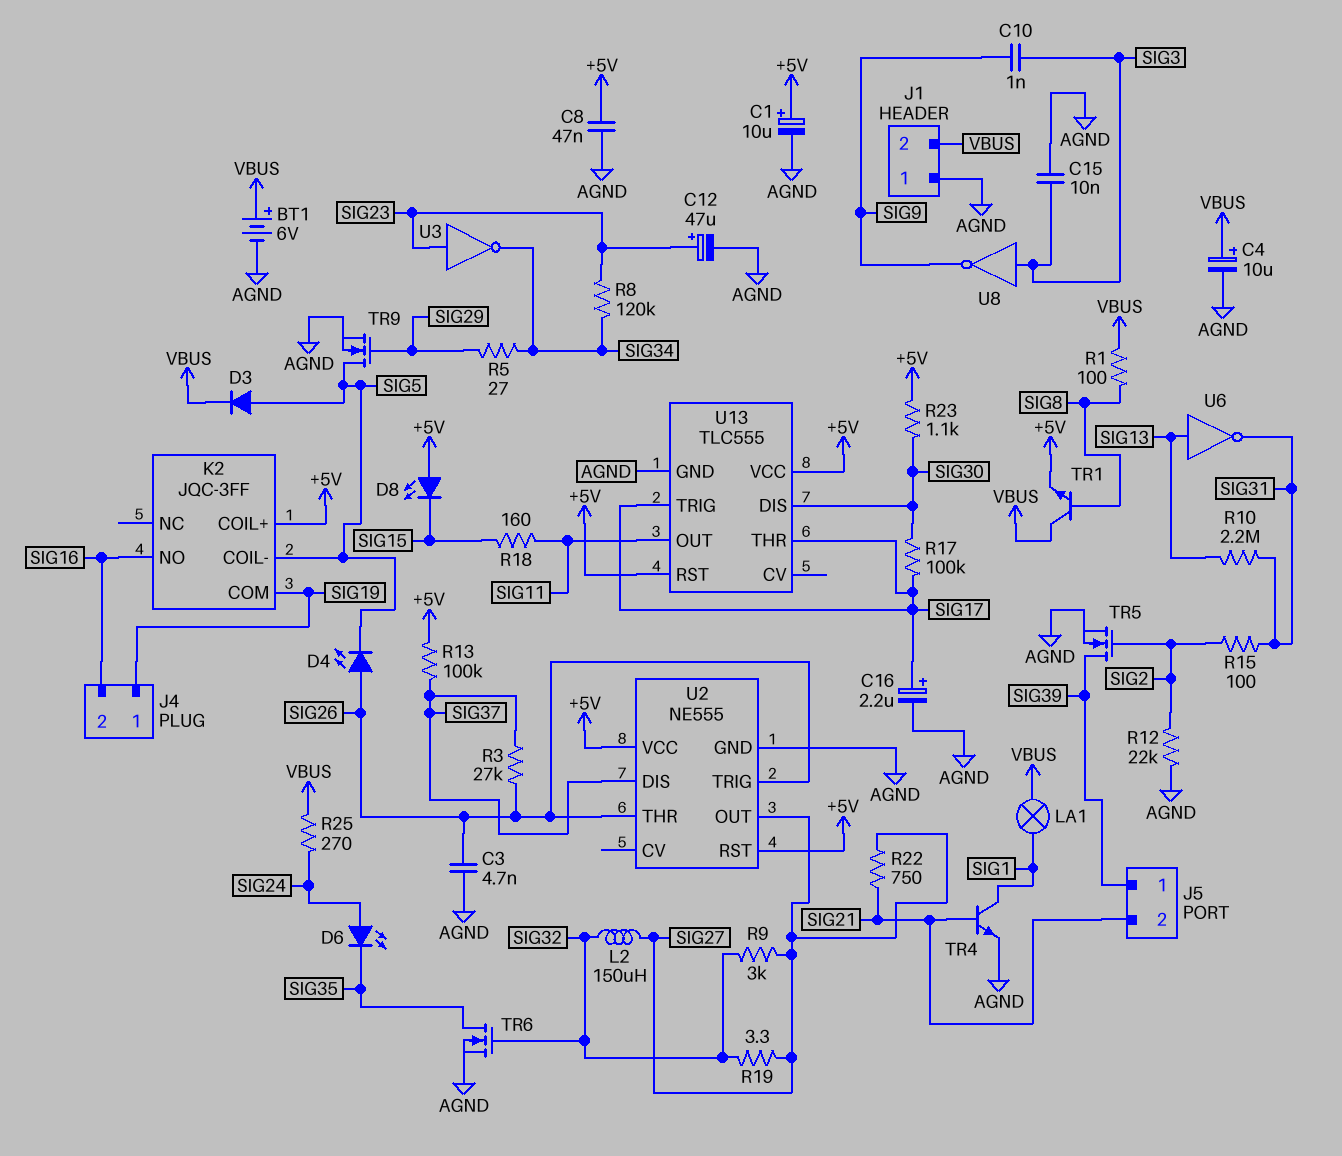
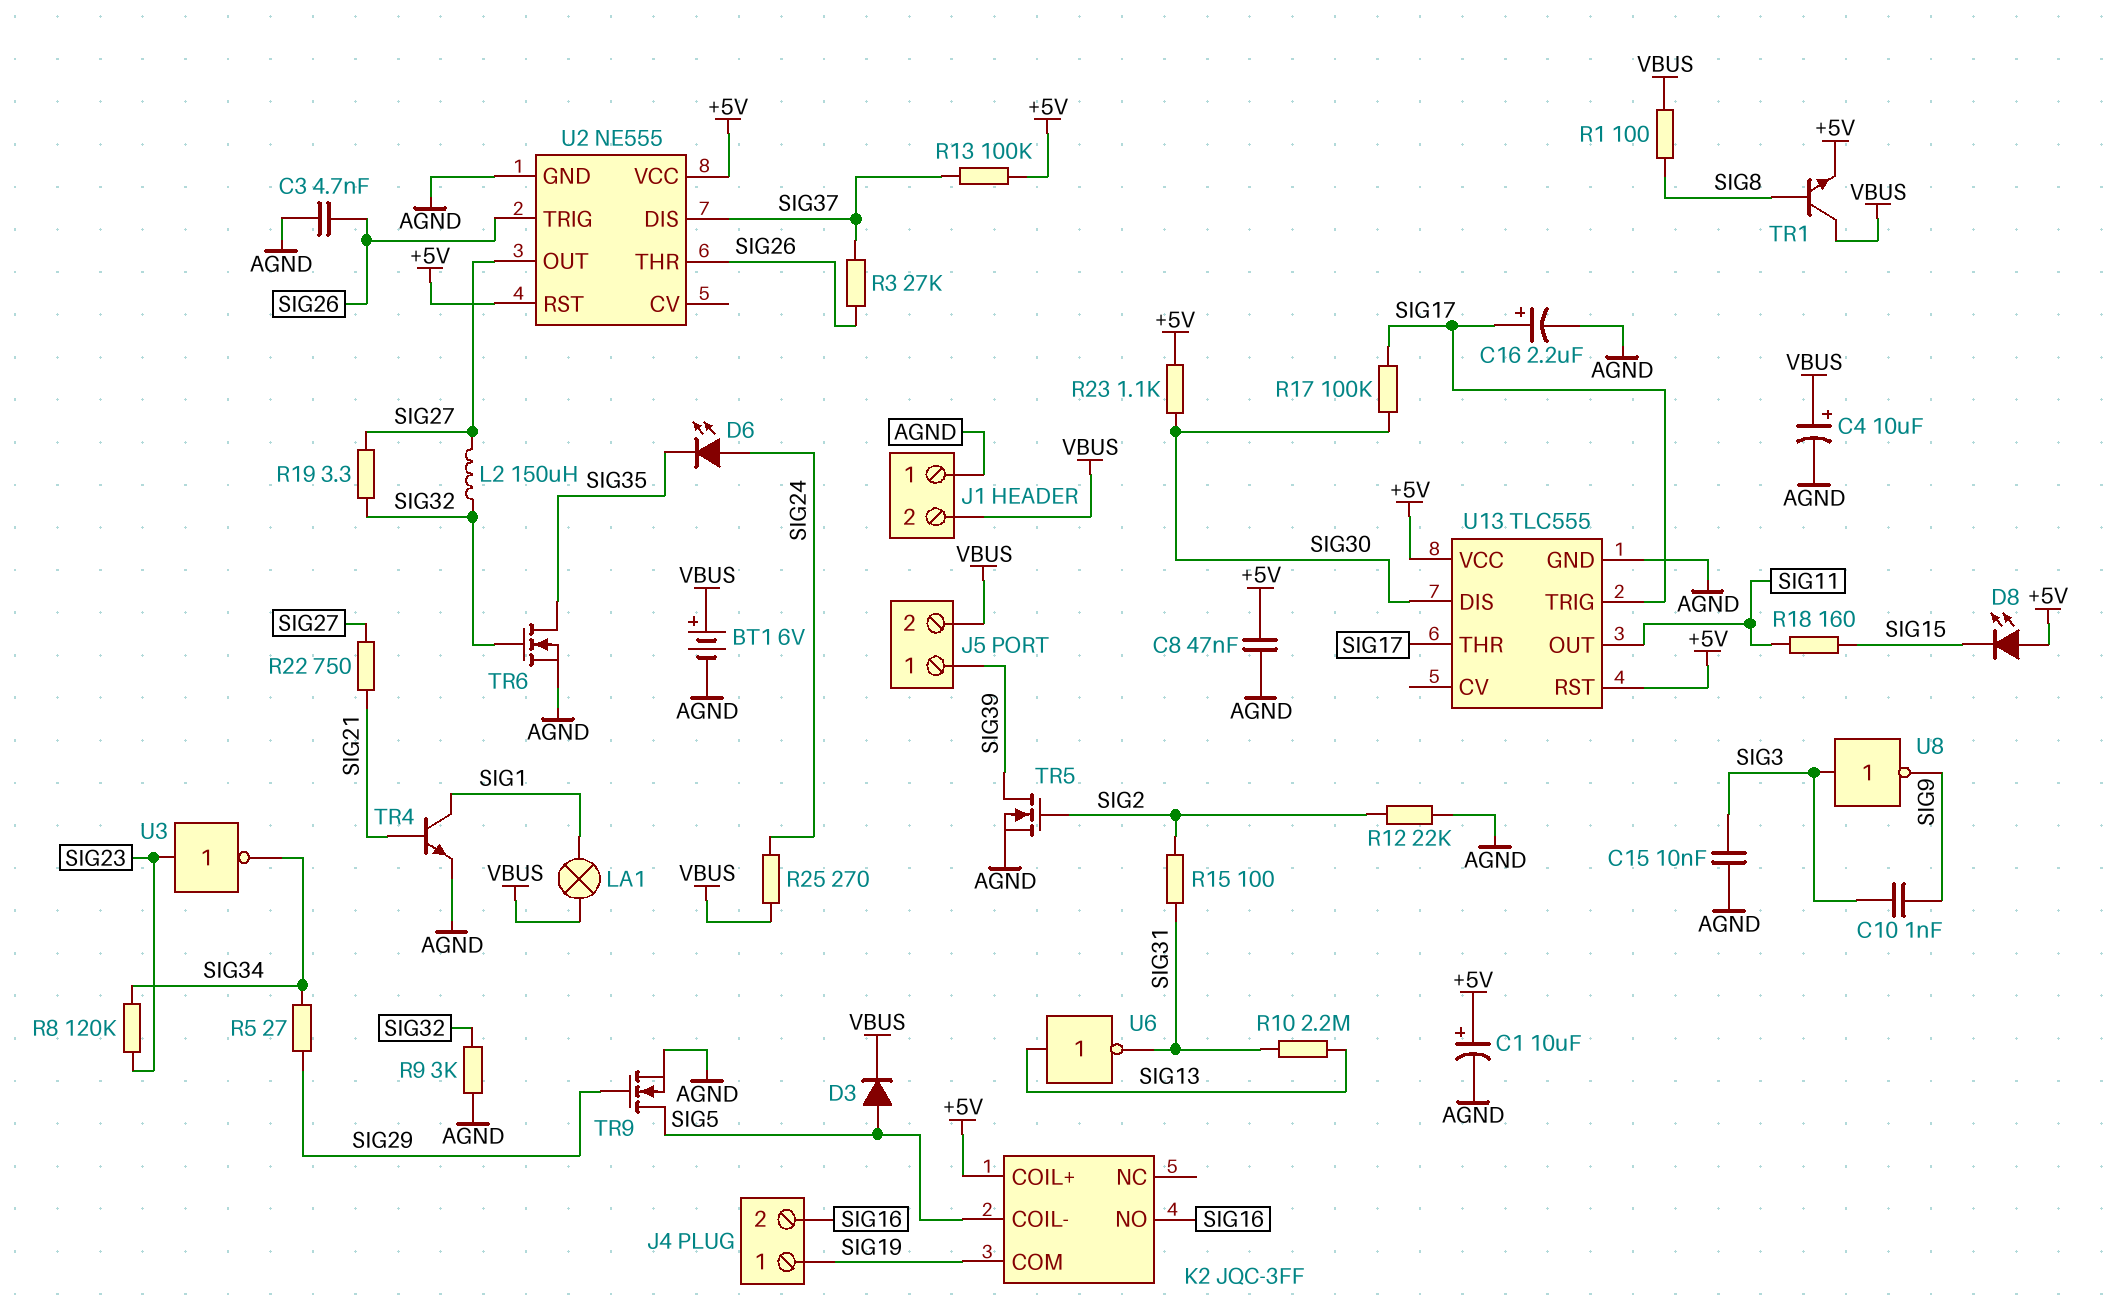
C12: 47uF (plus SIG23, minus AGND) -> none
D4: LED (A SIG26, K SIG5) -> none
J5 pin 2: SIG21 -> VBUS
R9: 3k (SIG27, SIG32) -> 3k (AGND, SIG32)

